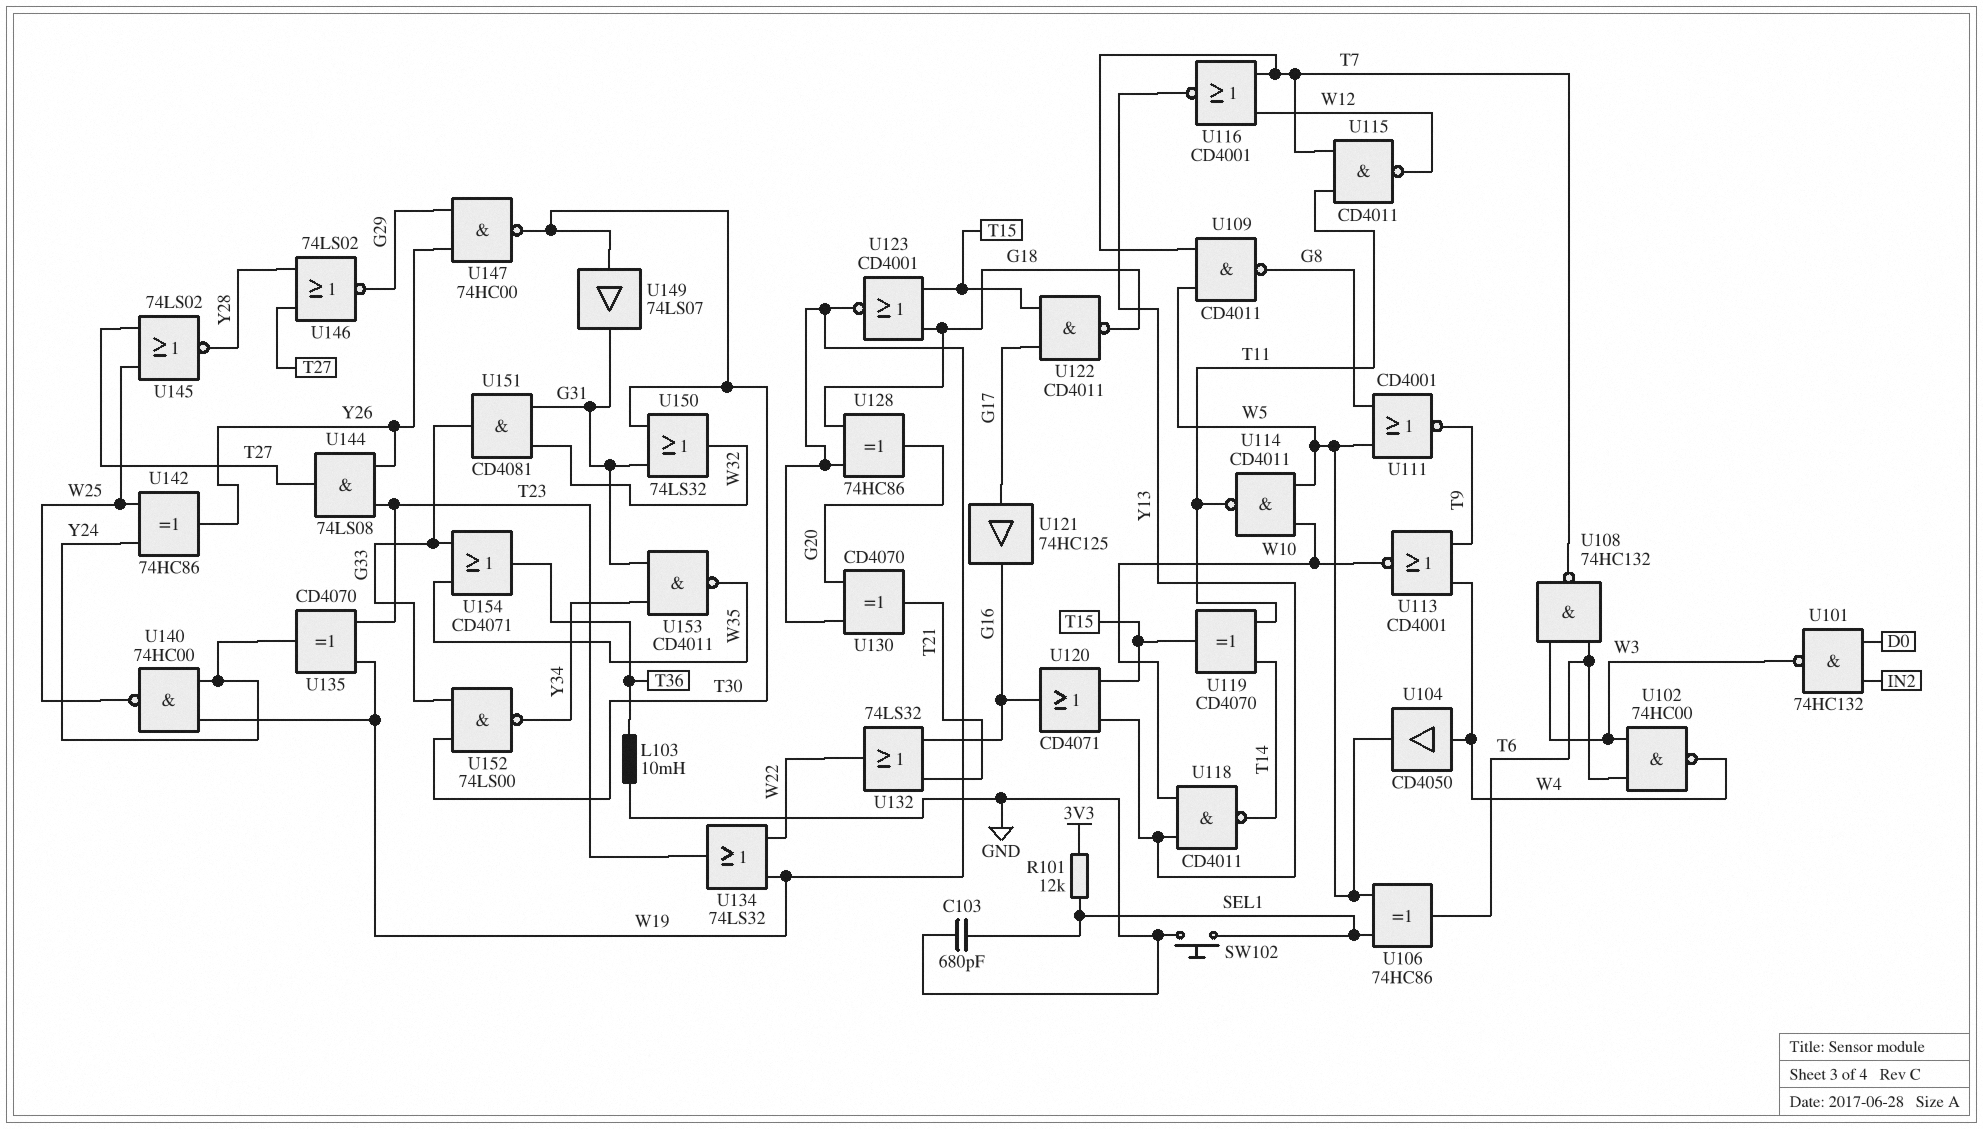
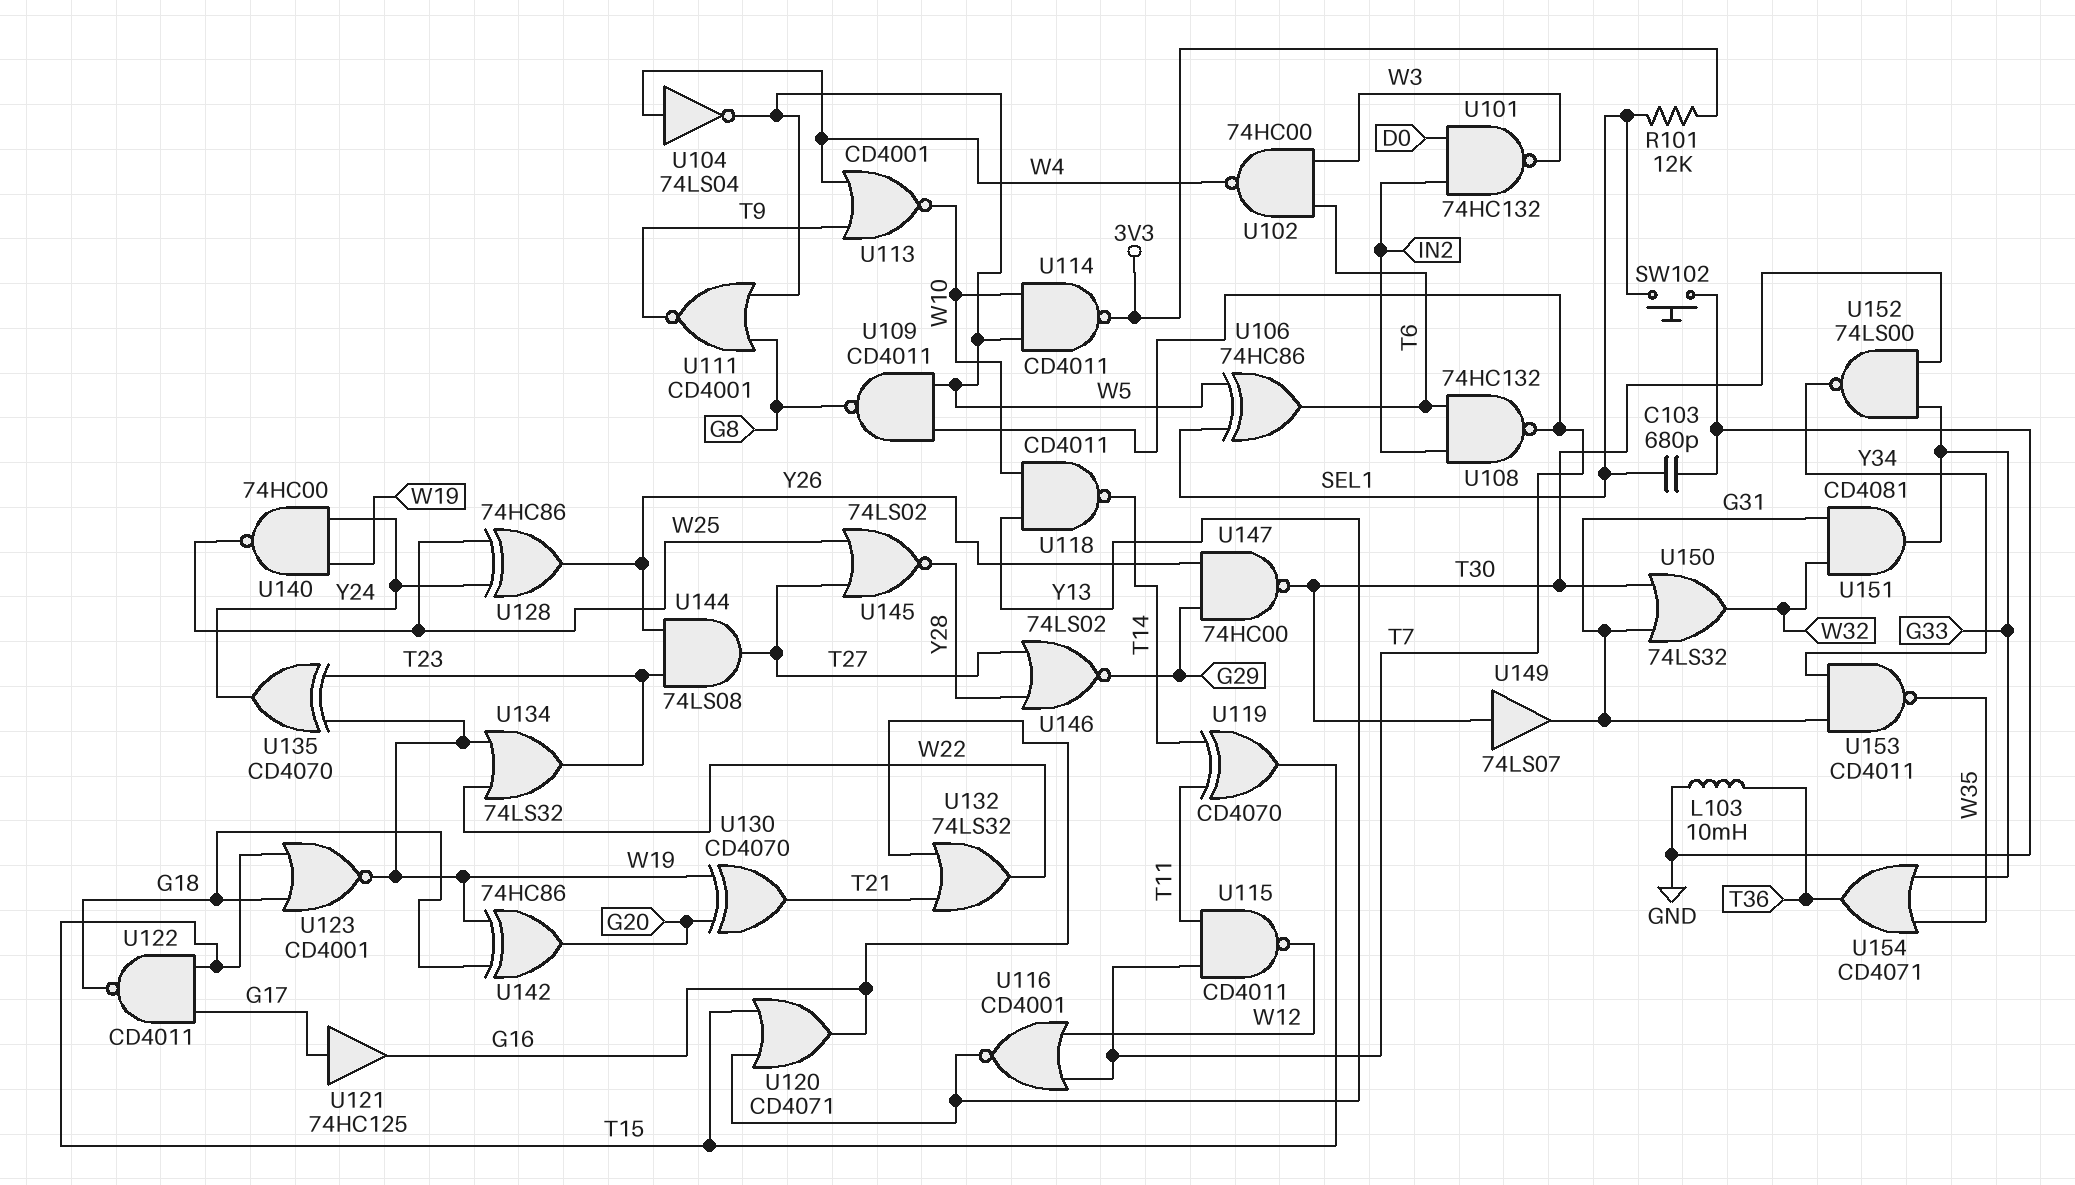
U104: buffer CD4050 (in W4, out W5) -> NOT 74LS04 (in W4, out W5)
U108: NAND 74HC132 (in T6, in W3, out T7) -> NAND 74HC132 (in IN2, in T6, out T7)
U114: NAND CD4011 (in W5, in W10, out T11) -> NAND CD4011 (in W5, in W10, out 3V3)
U128: XOR 74HC86 (in G18, in W19, out G20) -> XOR 74HC86 (in W25, in Y24, out Y26)
U142: XOR 74HC86 (in W25, in Y24, out Y26) -> XOR 74HC86 (in G18, in W19, out G20)

